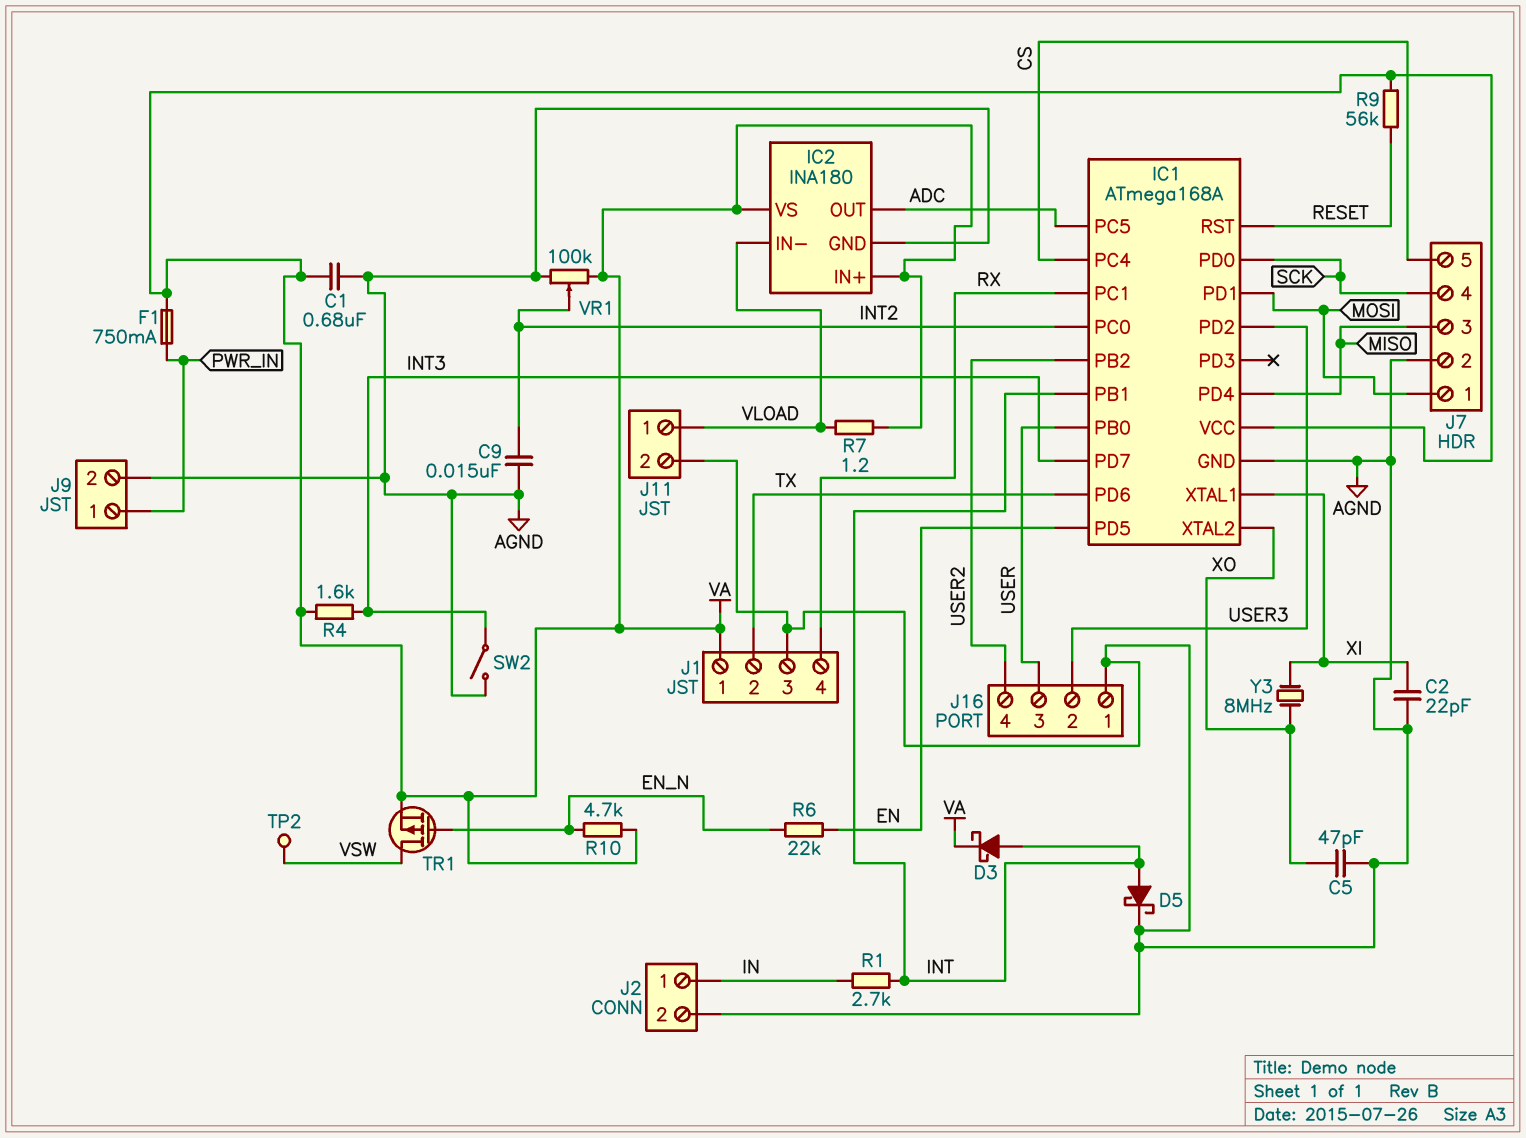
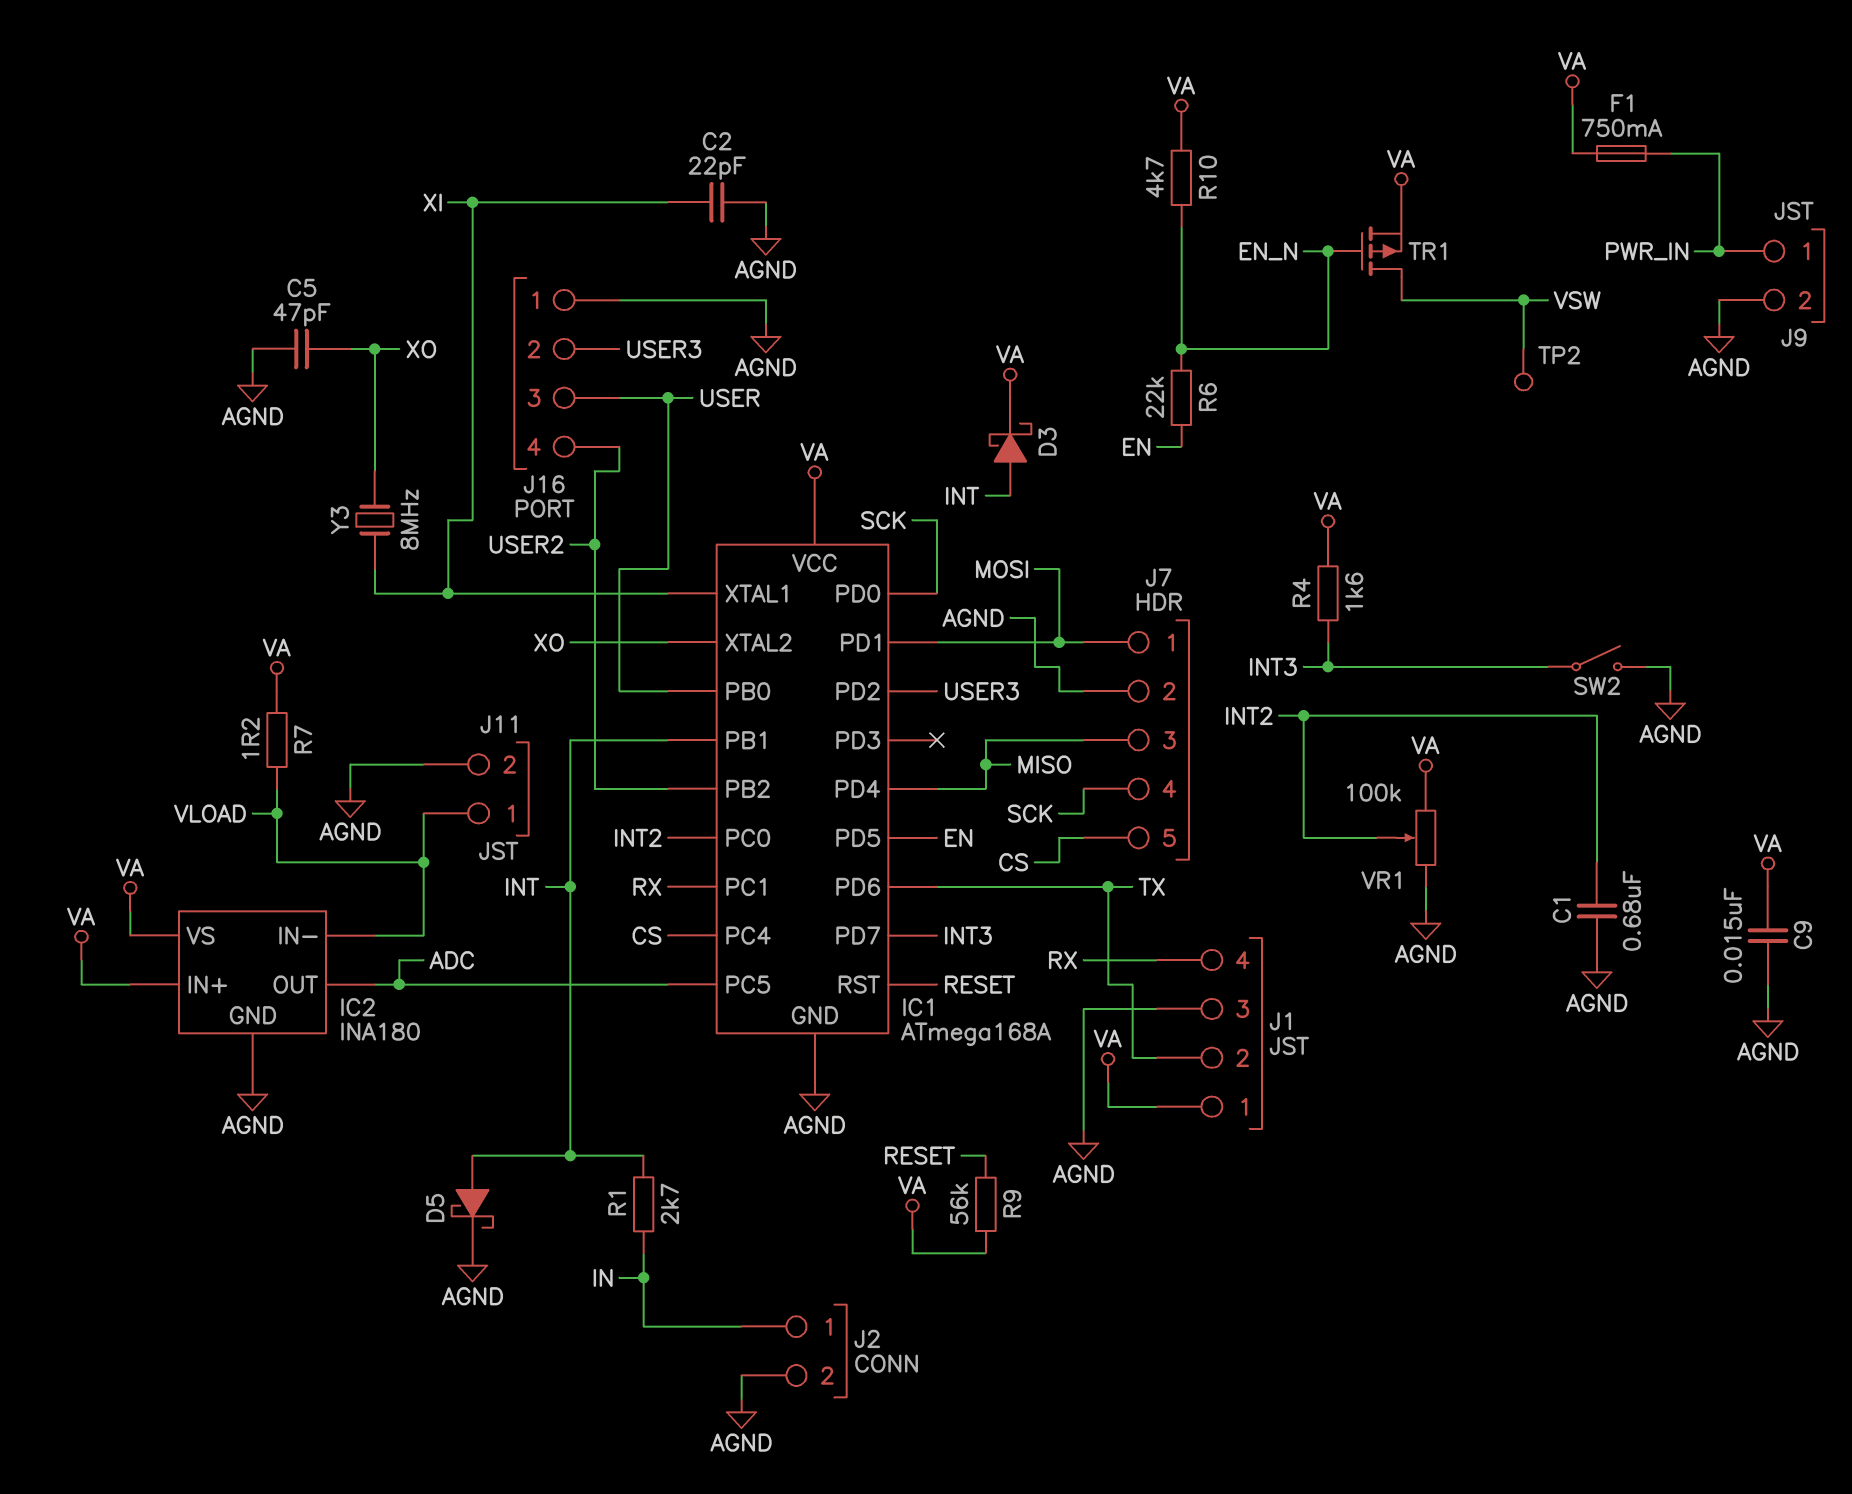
C1: 680nF (AGND, VA) -> 680nF (AGND, INT2)
C9: 15nF (AGND, INT2) -> 15nF (AGND, VA)

